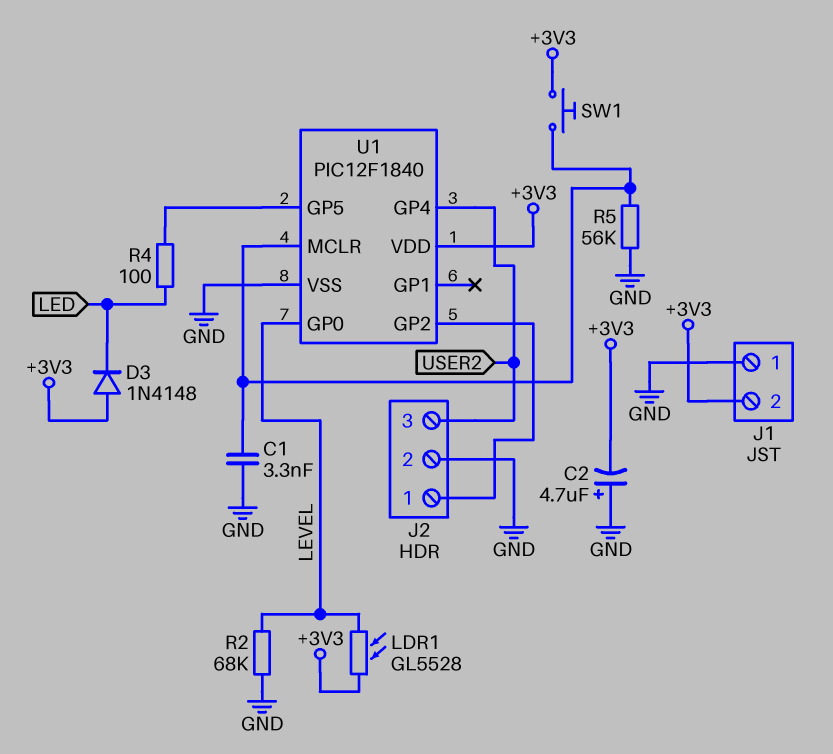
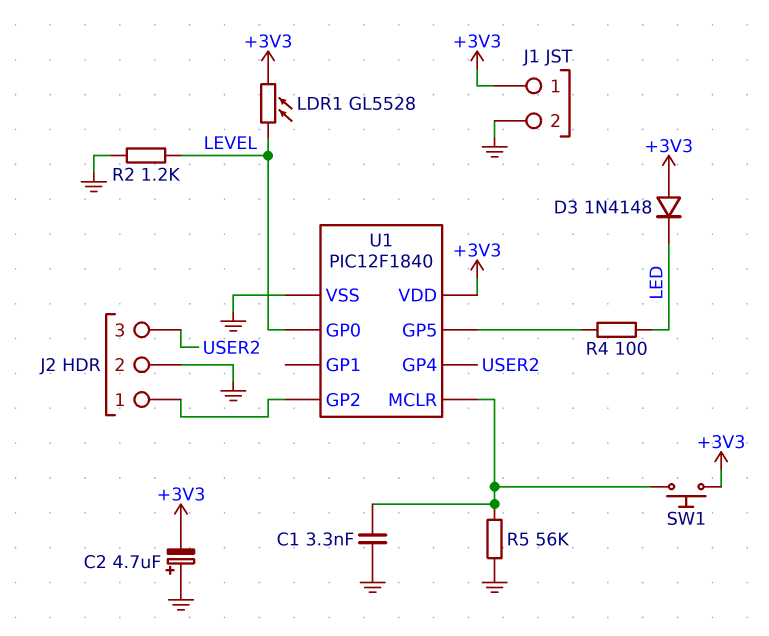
J1 pin 1: GND -> +3V3
J1 pin 2: +3V3 -> GND
R2: 68k (GND, LEVEL) -> 1.2k (GND, LEVEL)

